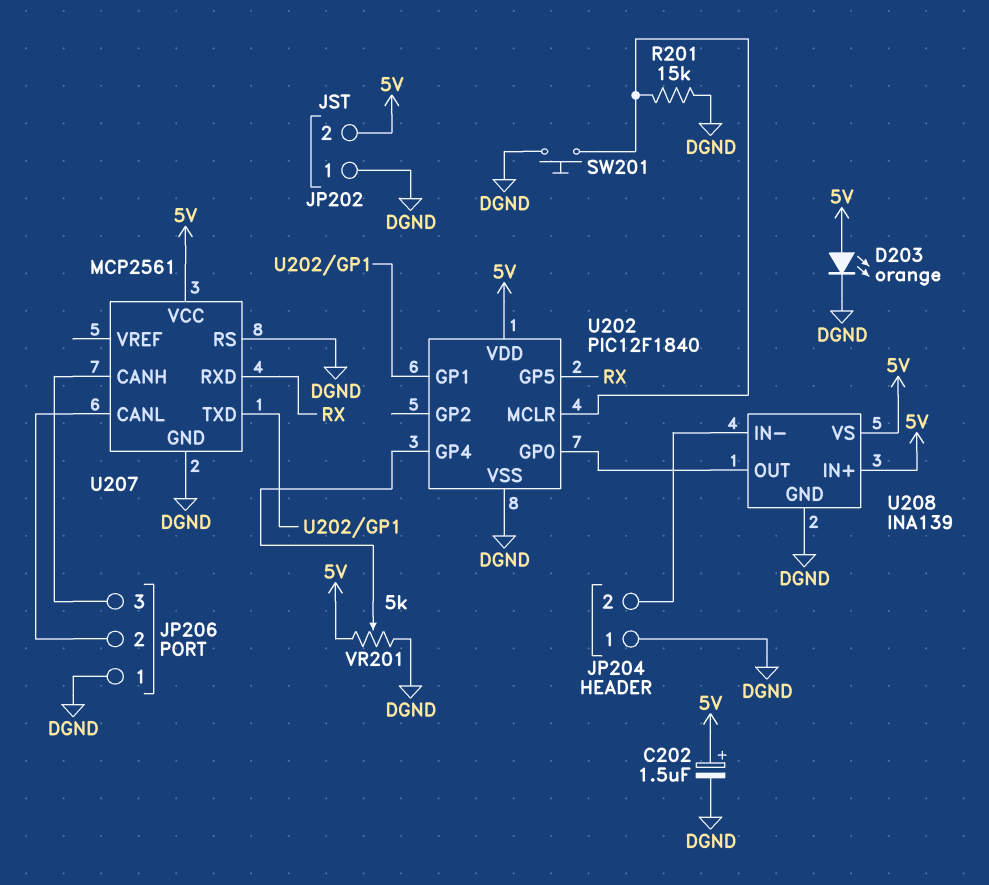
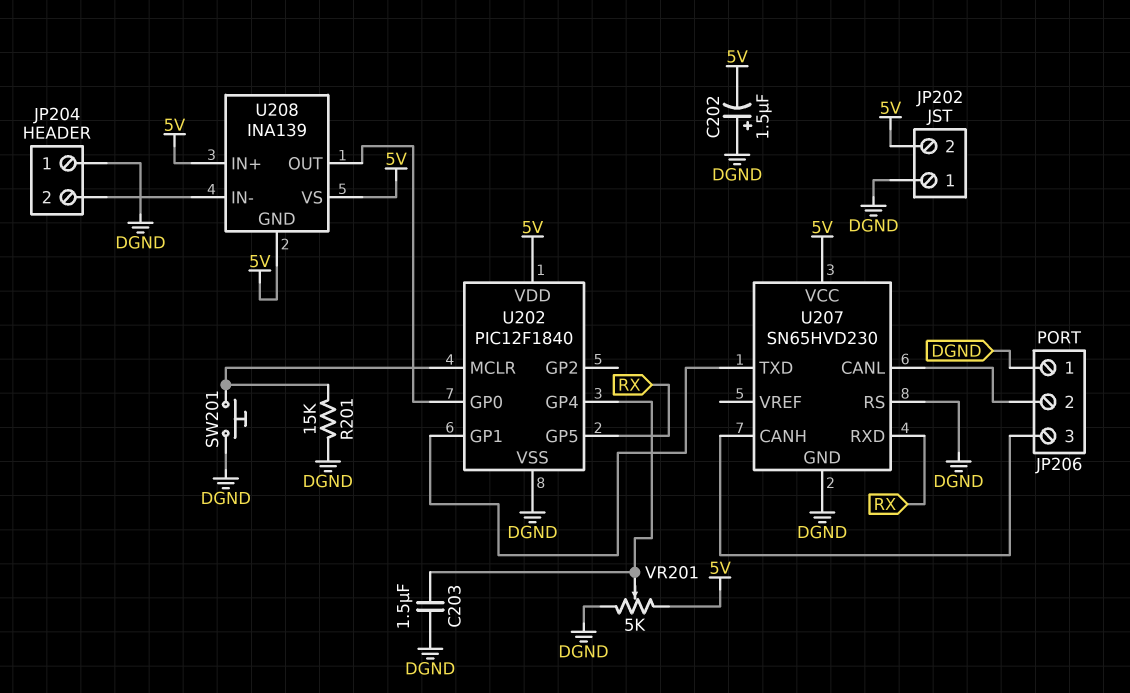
C202: 1.5uF (plus 5V, minus DGND) -> 1.5uF (plus DGND, minus 5V)
C203: none -> 1.5uF (DGND, U202/GP4)
D203: LED orange (A 5V, K DGND) -> none
U207: MCP2561 -> SN65HVD230
U208 pin GND: DGND -> 5V

